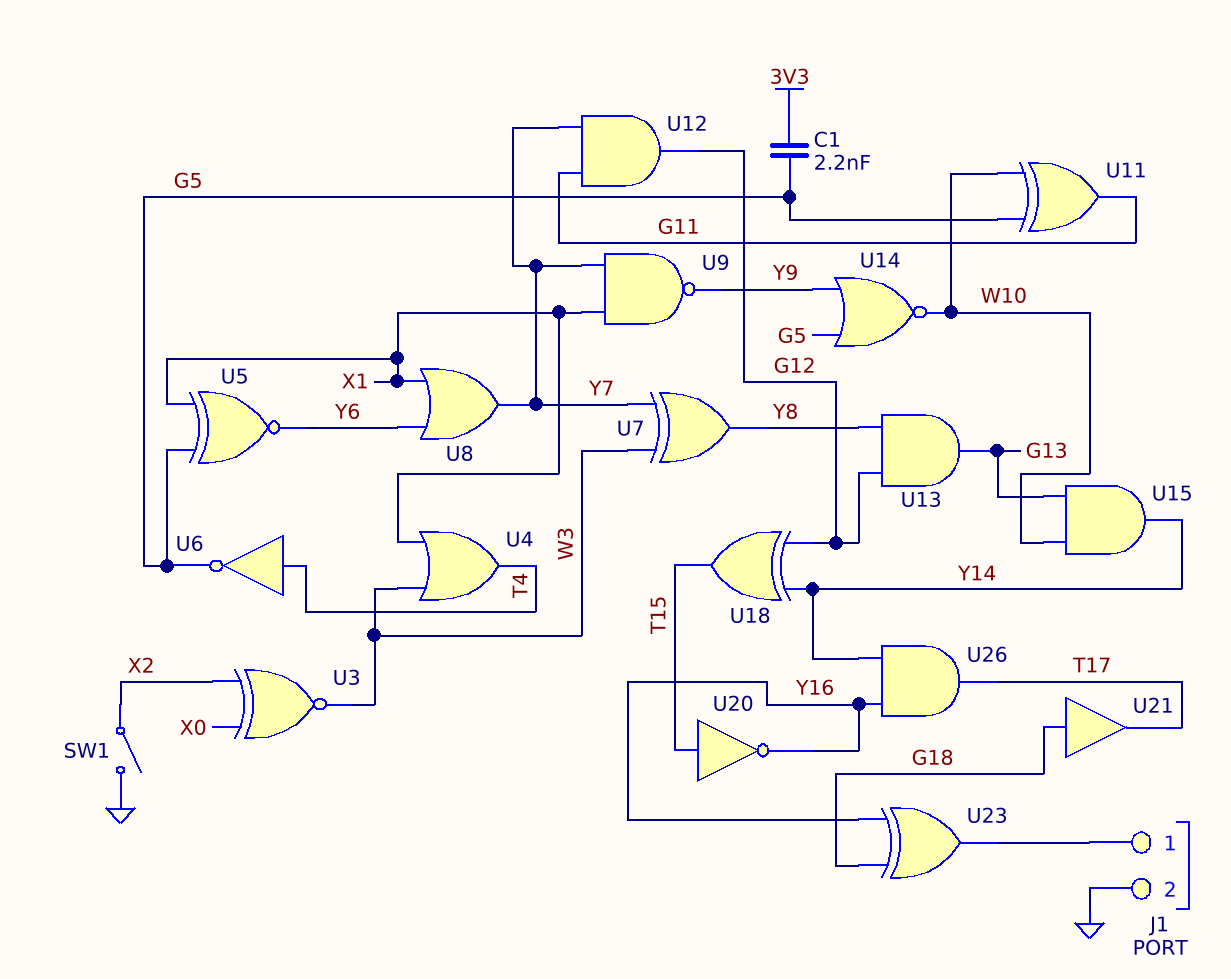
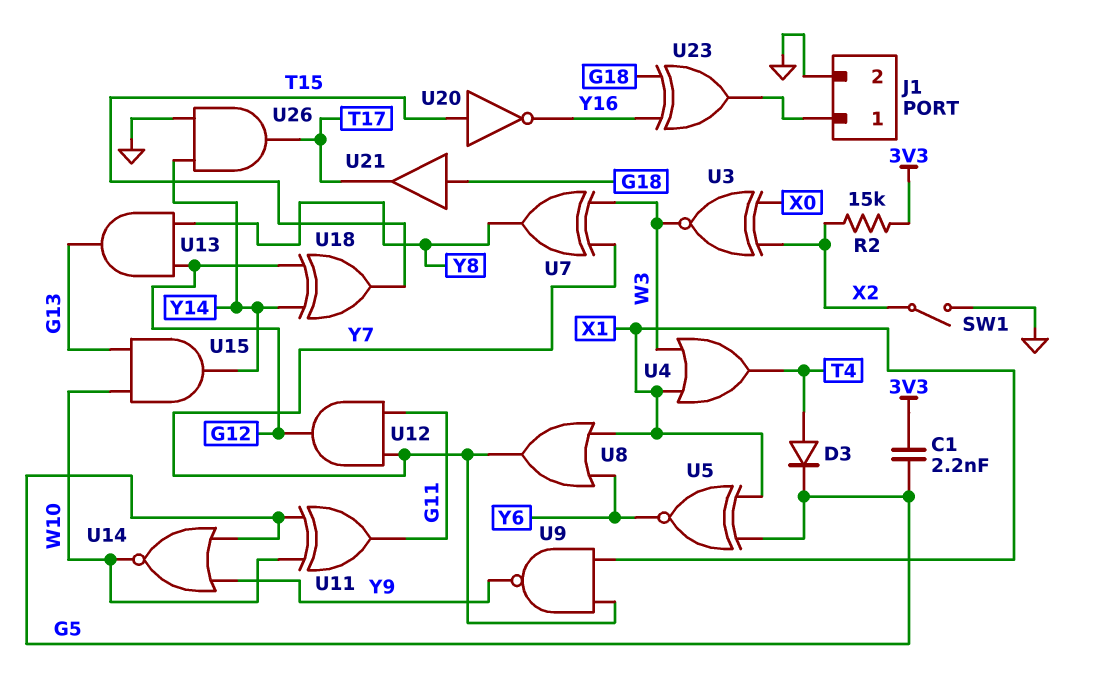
D3: none -> diode (A T4, K G5)
R2: none -> 15k (3V3, X2)
U6: NOT (in T4, out G5) -> none
U26: AND (in Y14, in Y16, out T17) -> AND (in GND, in Y14, out T17)

